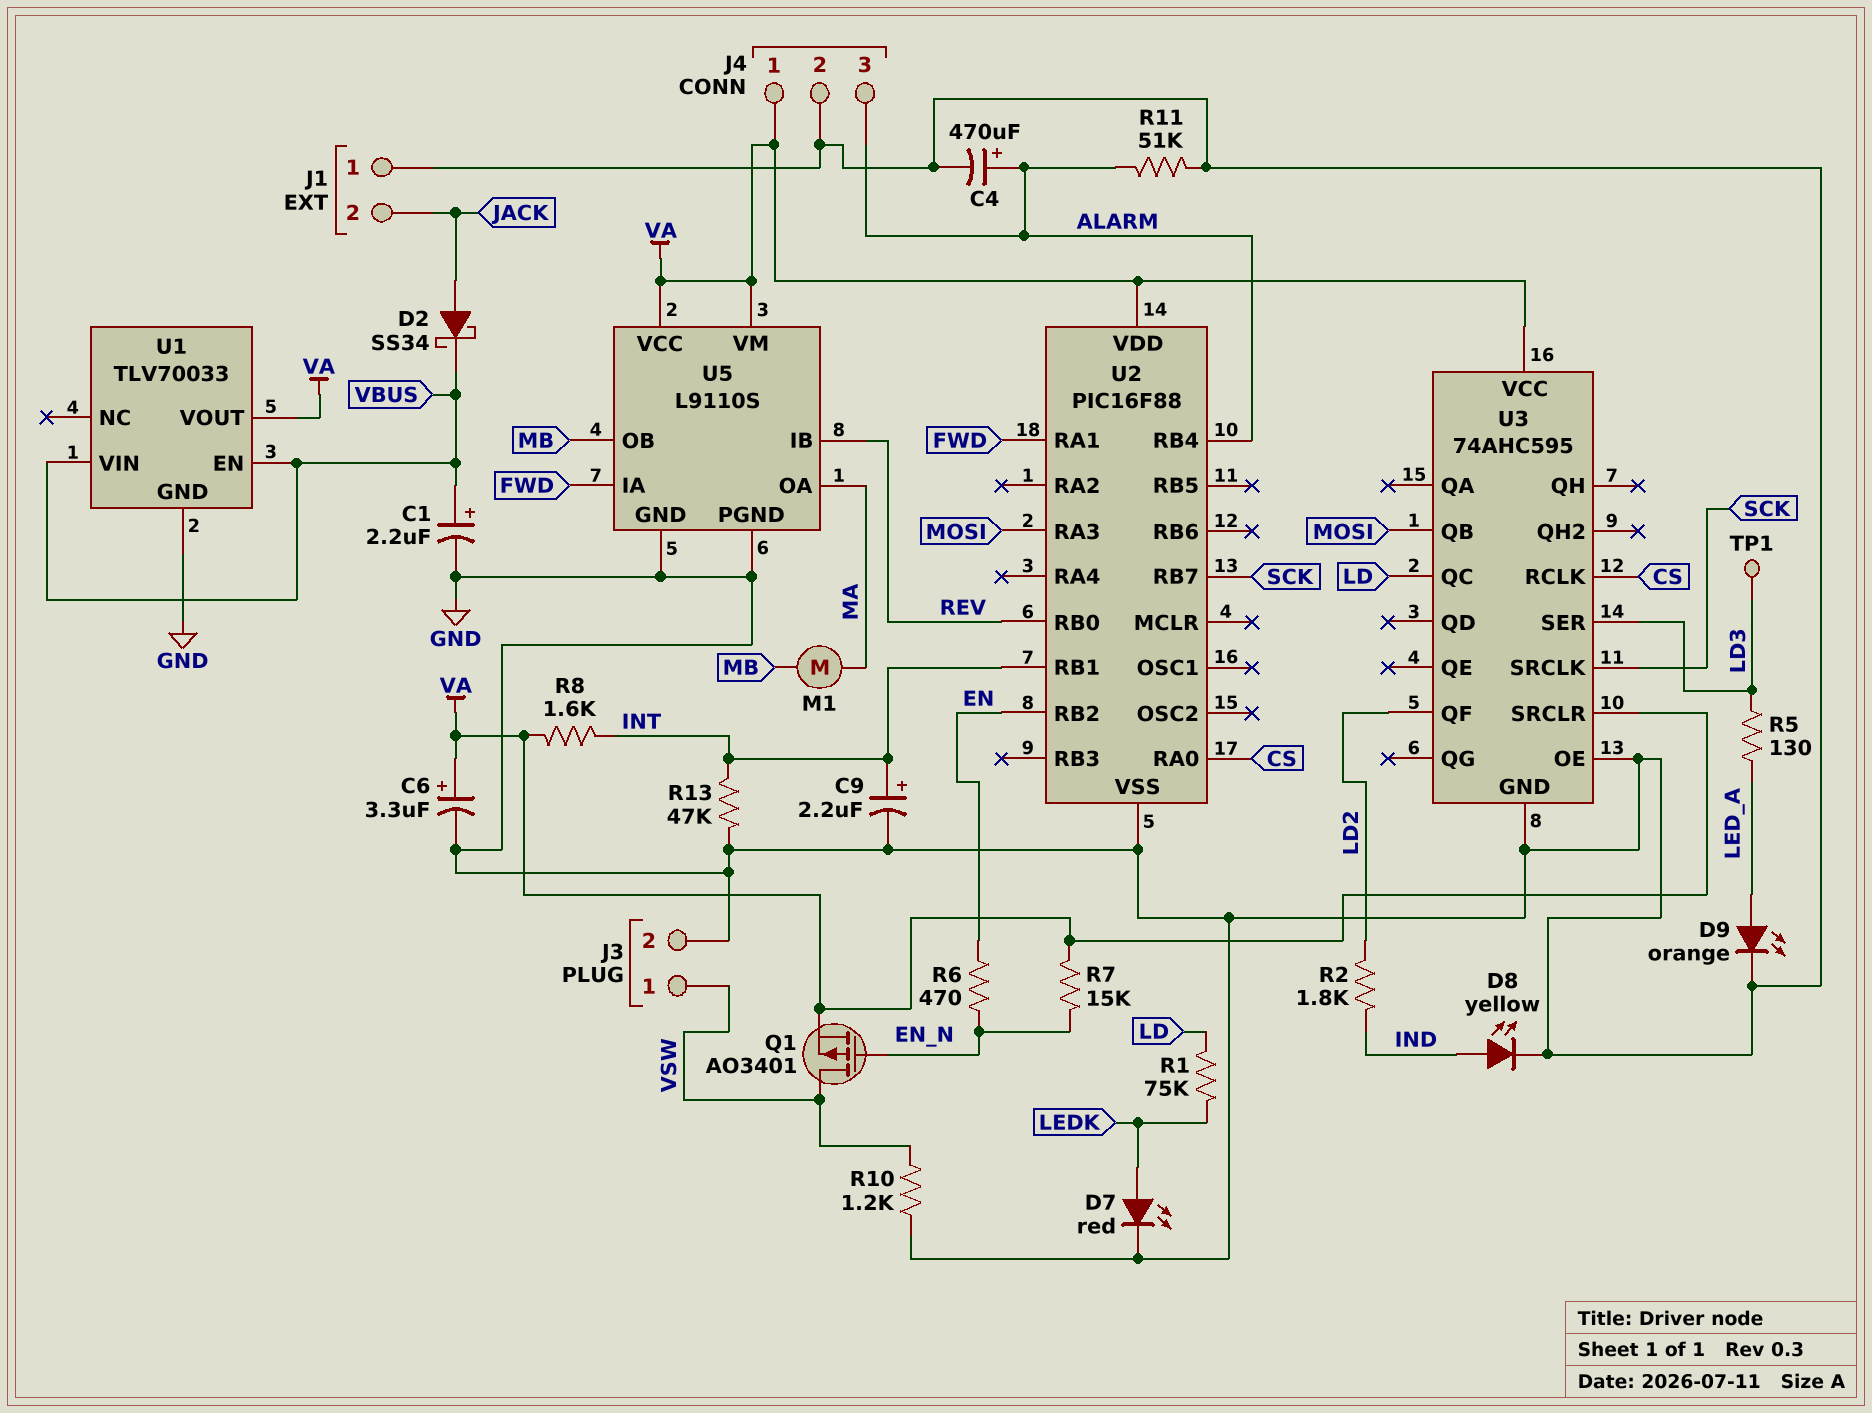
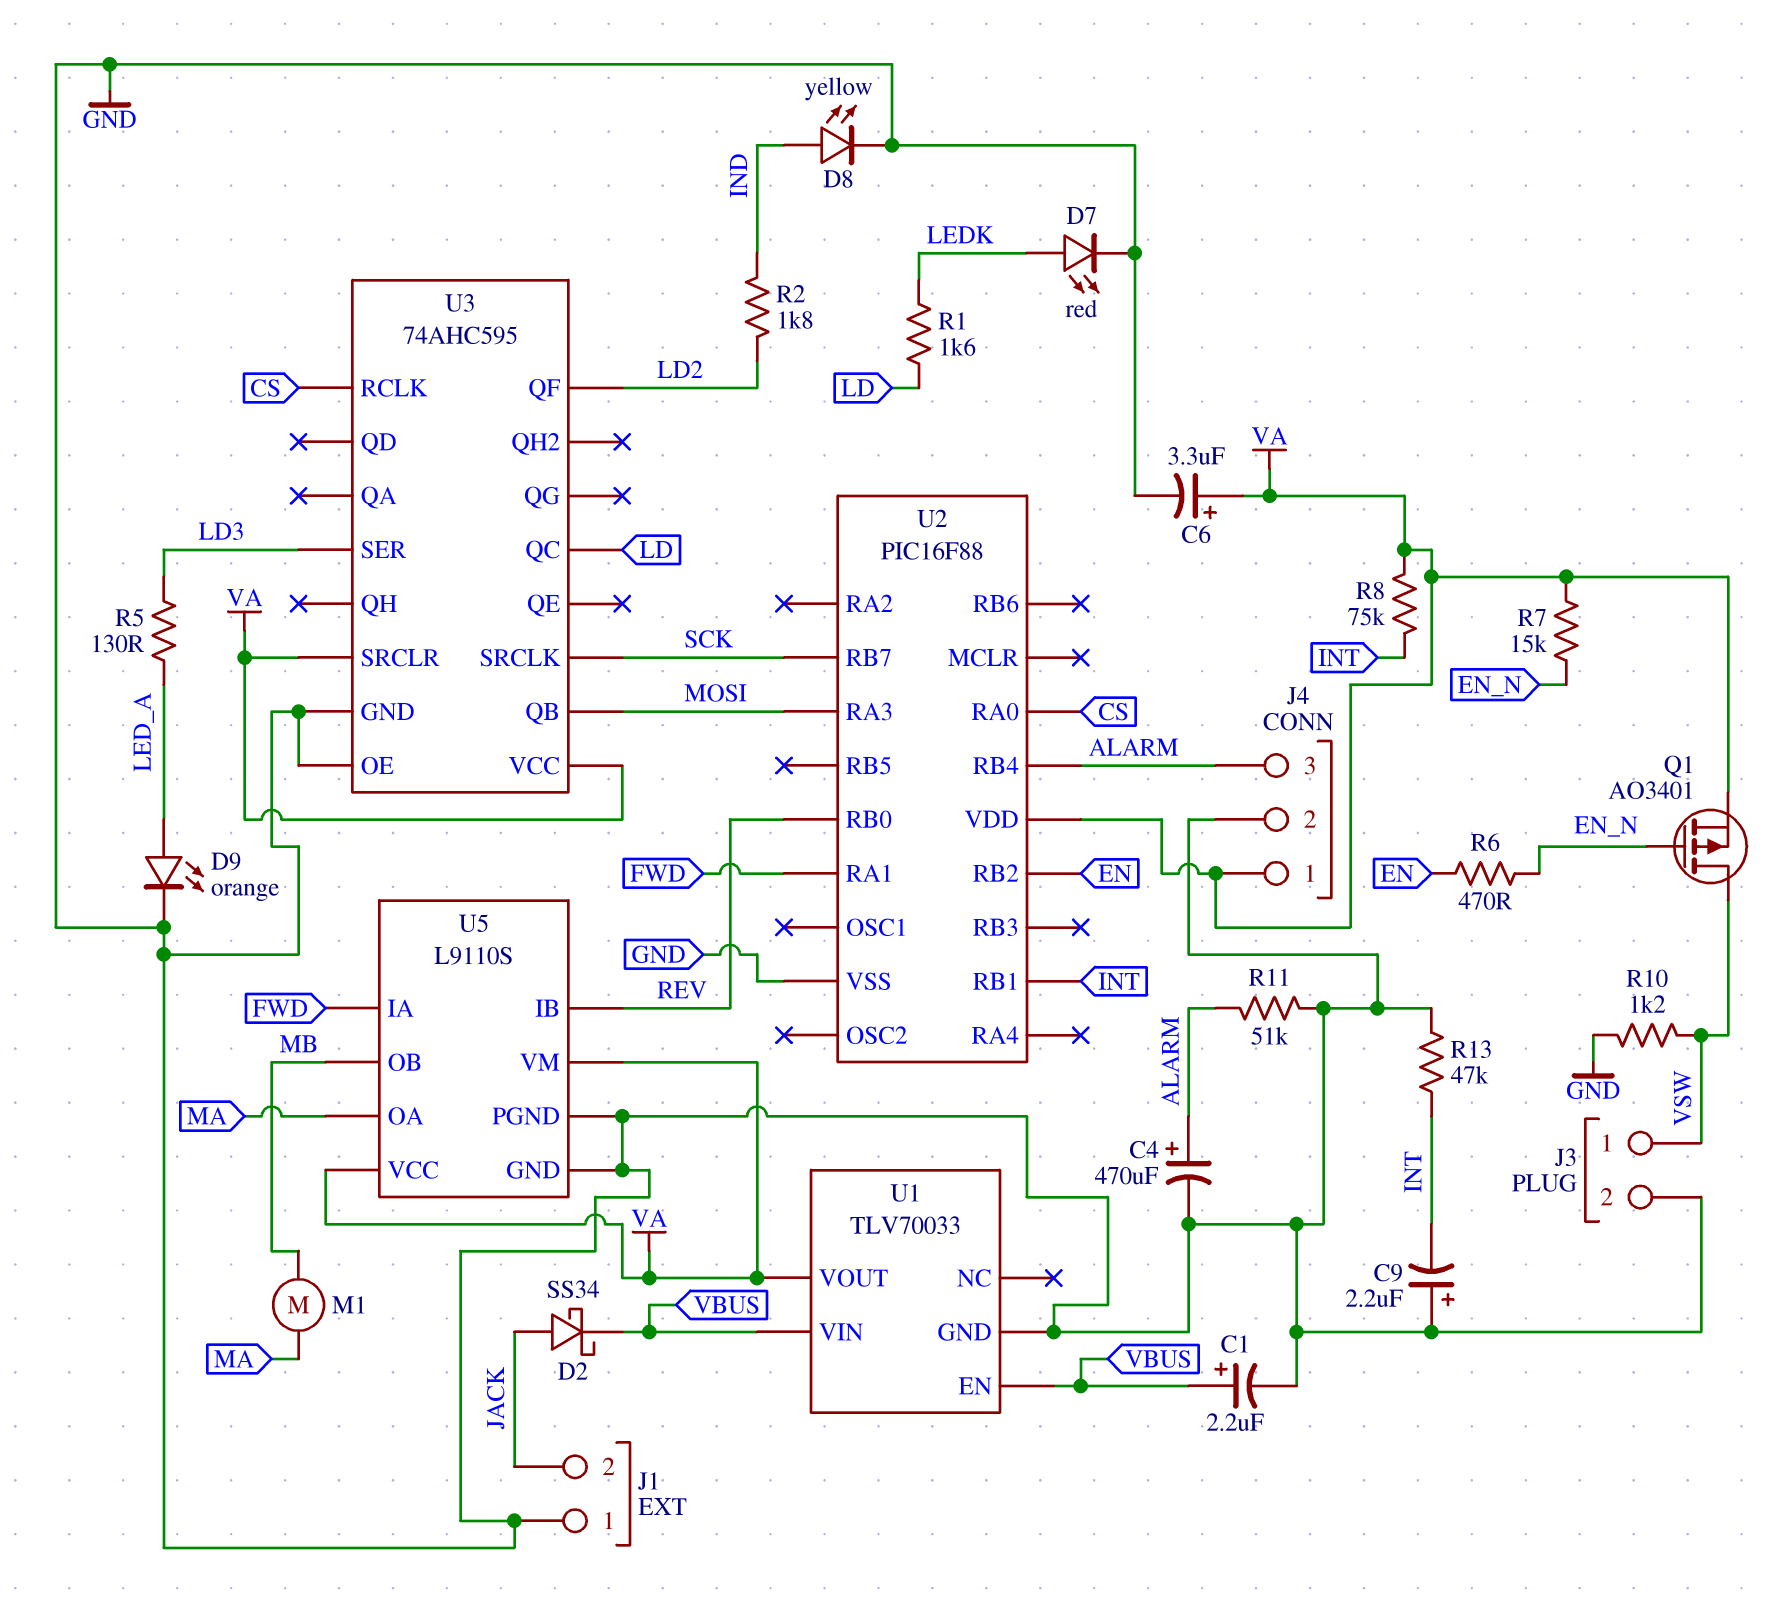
C9: 2.2uF (plus INT, minus GND) -> 2.2uF (plus GND, minus INT)
R1: 75k (LD, LEDK) -> 1.6k (LD, LEDK)
R8: 1.6k (INT, VA) -> 75k (INT, VA)
TP1: test point (LD3) -> none

